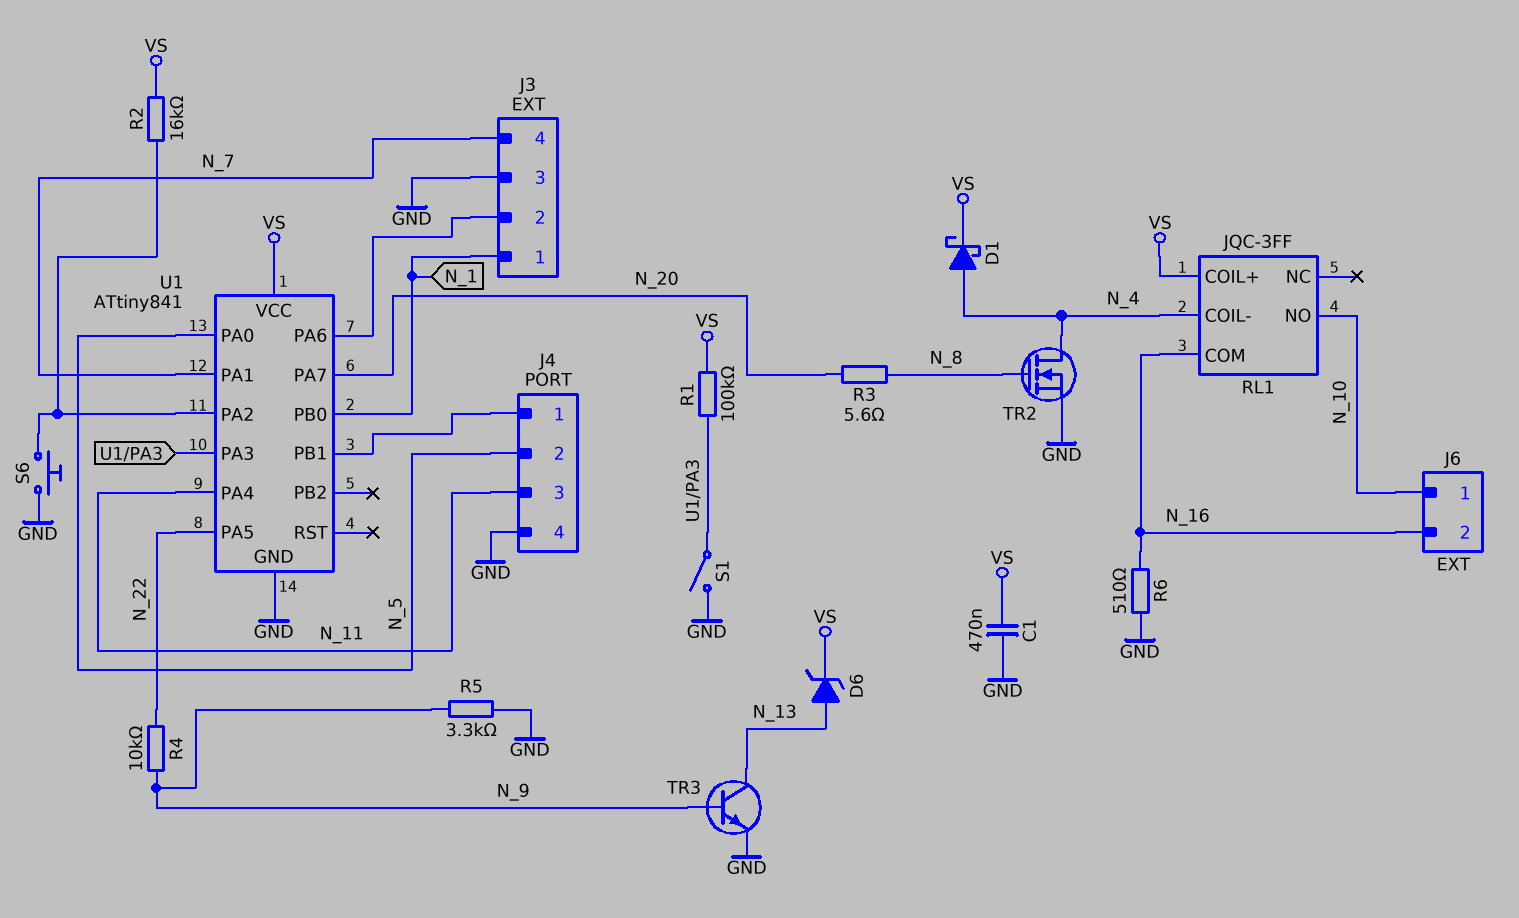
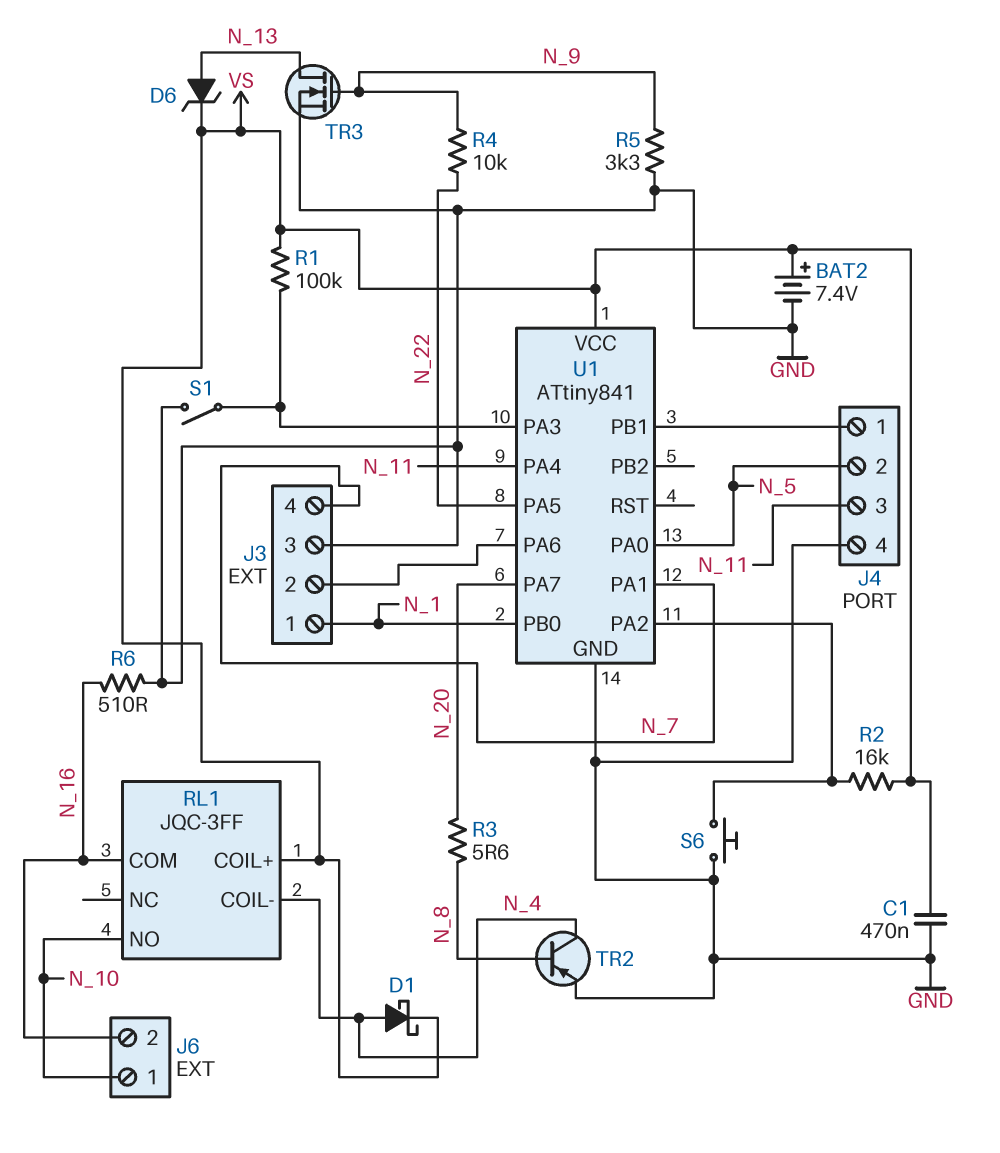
BAT2: none -> 7.4V (plus VS, minus GND)
TR2: NMOS (G N_8, D N_4, S GND) -> PNP (B N_8, C N_4, E GND)
TR3: NPN (B N_9, C N_13, E GND) -> NMOS (G N_9, D N_13, S GND)

